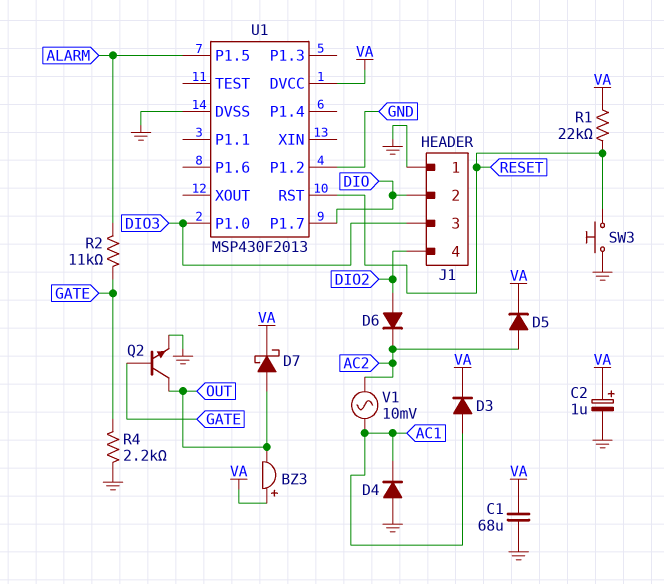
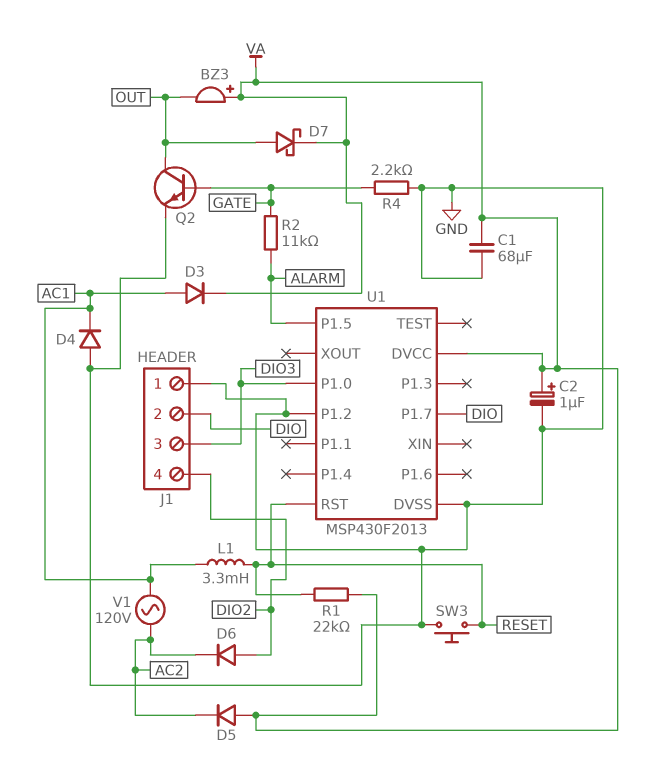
D5: diode (A AC2, K VA) -> diode (A VA, K AC2)
L1: none -> 3.3mH (AC1, RESET)
V1: AC 10mV (AC1, AC2) -> AC 120V (AC1, AC2)

